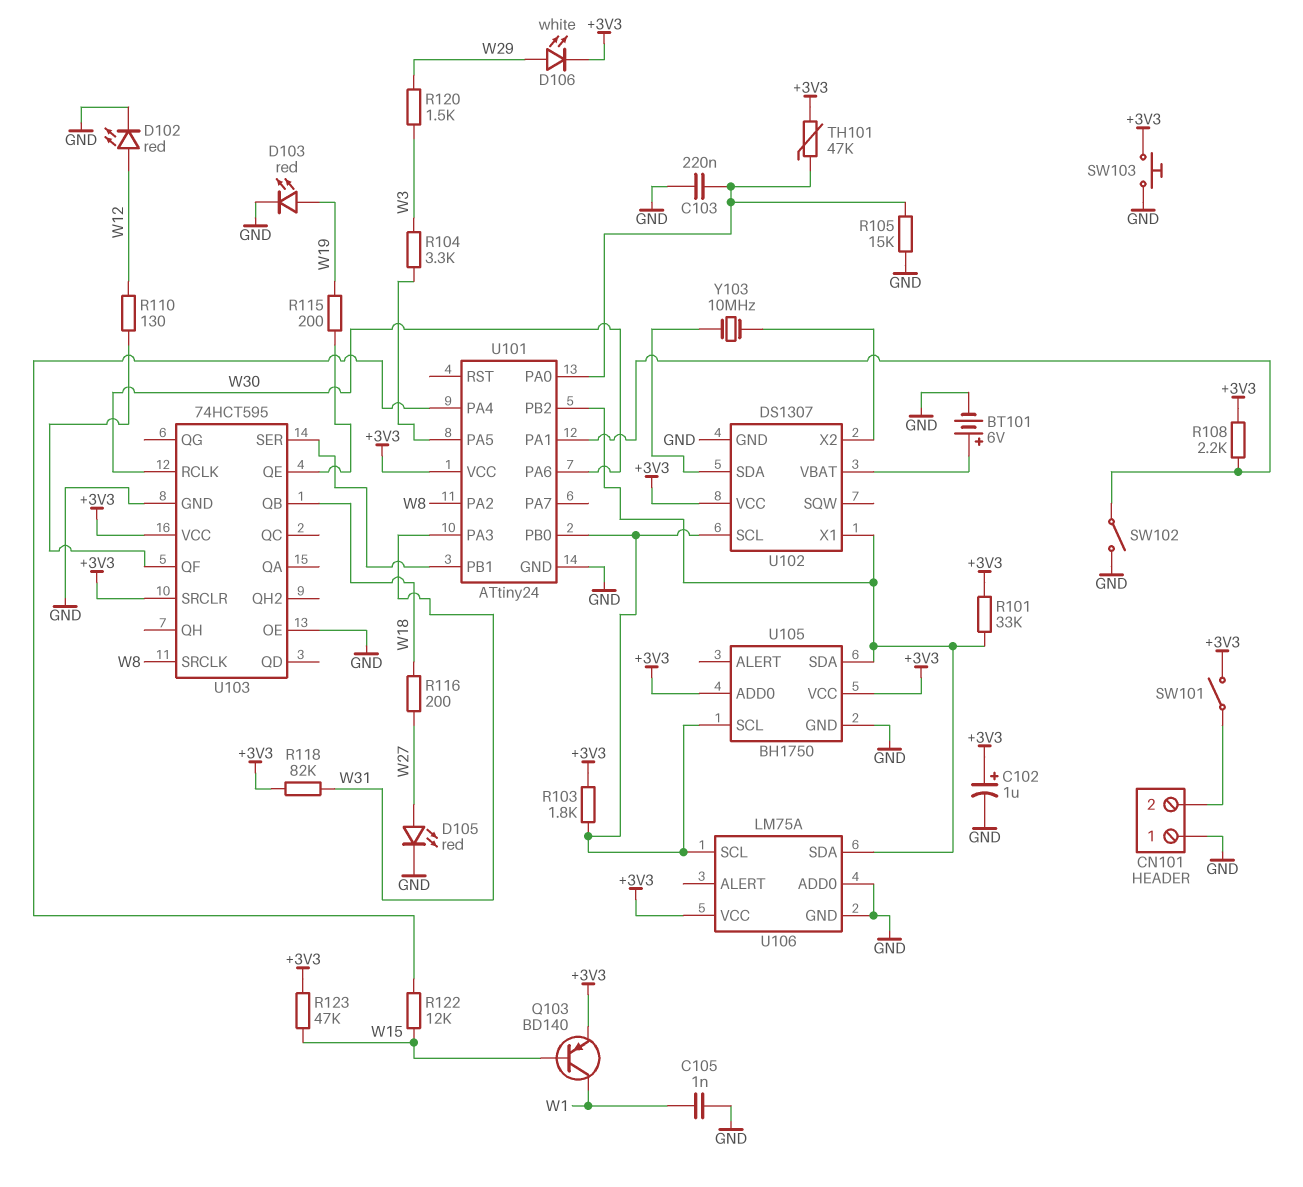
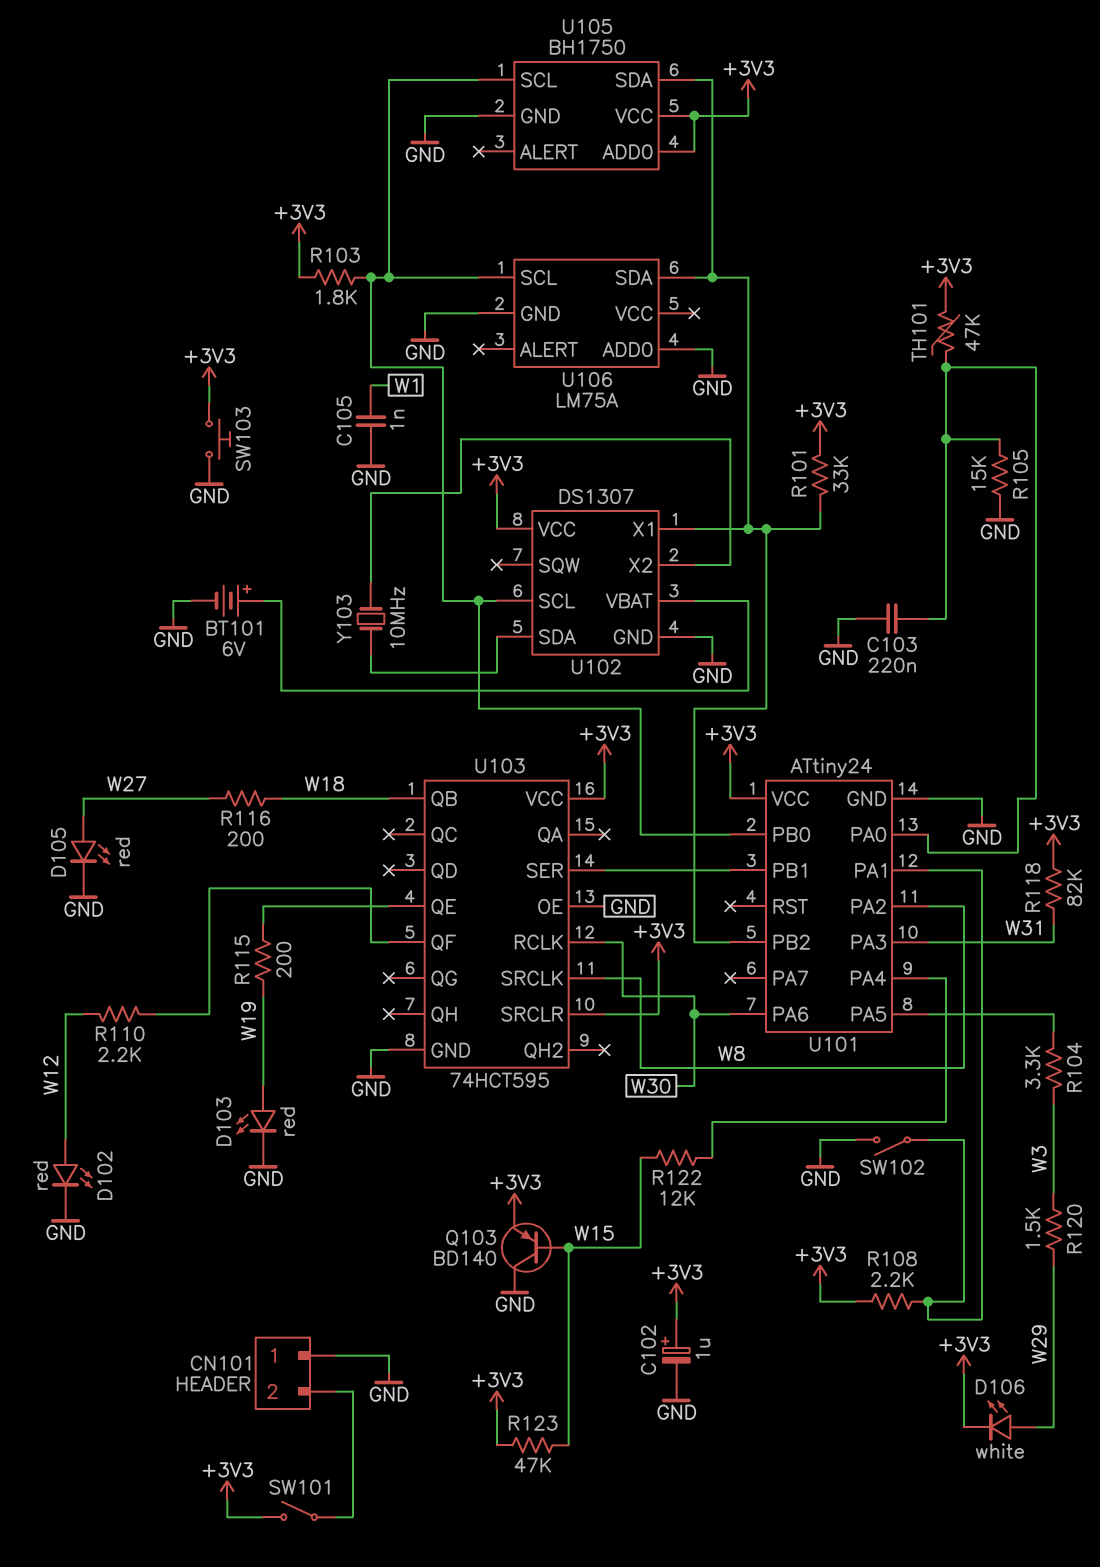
Q103: PNP BD140 (B W15, C W1, E +3V3) -> PNP BD140 (B W15, C GND, E +3V3)
R110: 130 (U103/QF, W12) -> 2.2k (U103/QF, W12)
U106 pin VCC: +3V3 -> none

